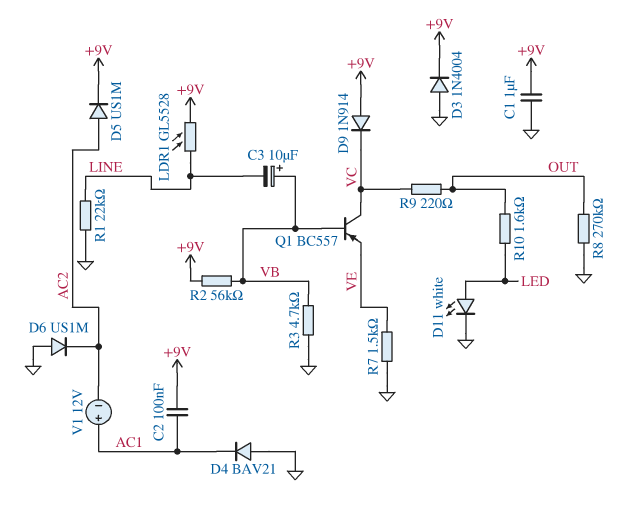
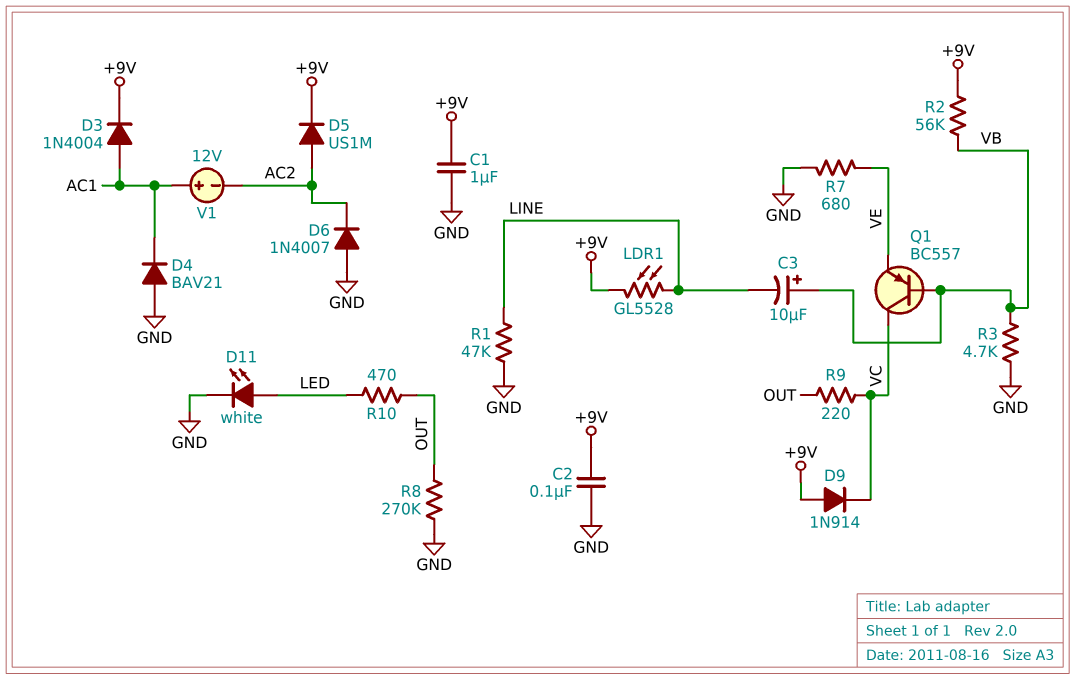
C2: 100nF (+9V, AC1) -> 100nF (+9V, GND)
D3: diode 1N4004 (A GND, K +9V) -> diode 1N4004 (A AC1, K +9V)
D6: diode US1M (A GND, K AC2) -> diode 1N4007 (A GND, K AC2)
R1: 22k (GND, LINE) -> 47k (GND, LINE)
R7: 1.5k (GND, VE) -> 680 (GND, VE)
R10: 1.6k (LED, OUT) -> 470 (LED, OUT)

